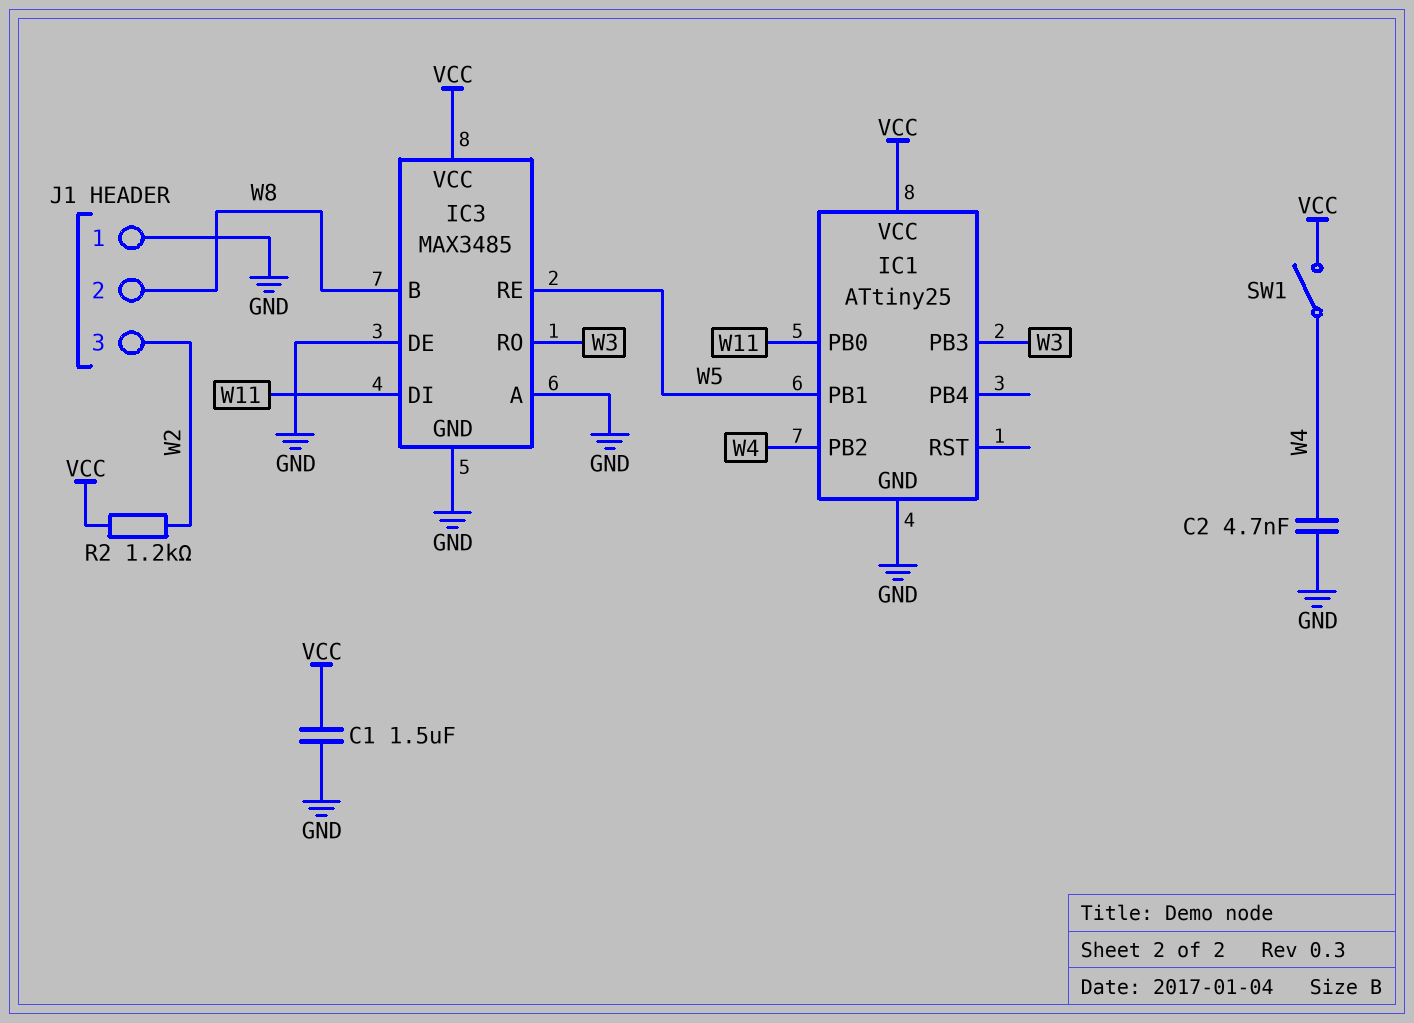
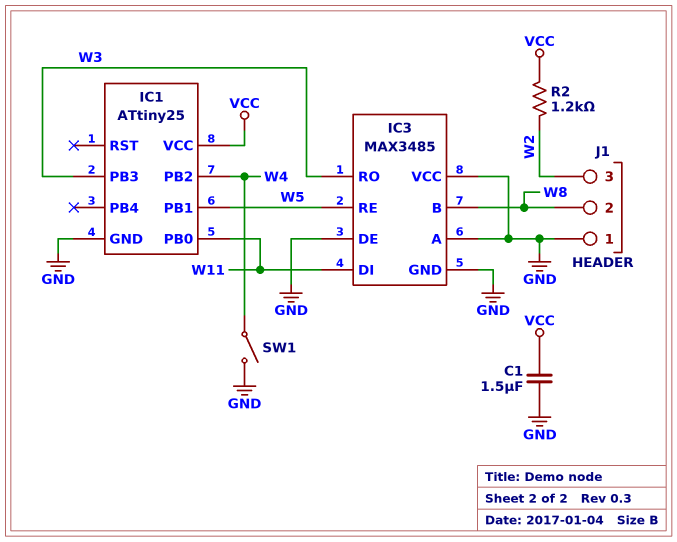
C2: 4.7nF (GND, W4) -> none
IC3 pin VCC: VCC -> GND
SW1: switch (VCC, W4) -> switch (GND, W4)

